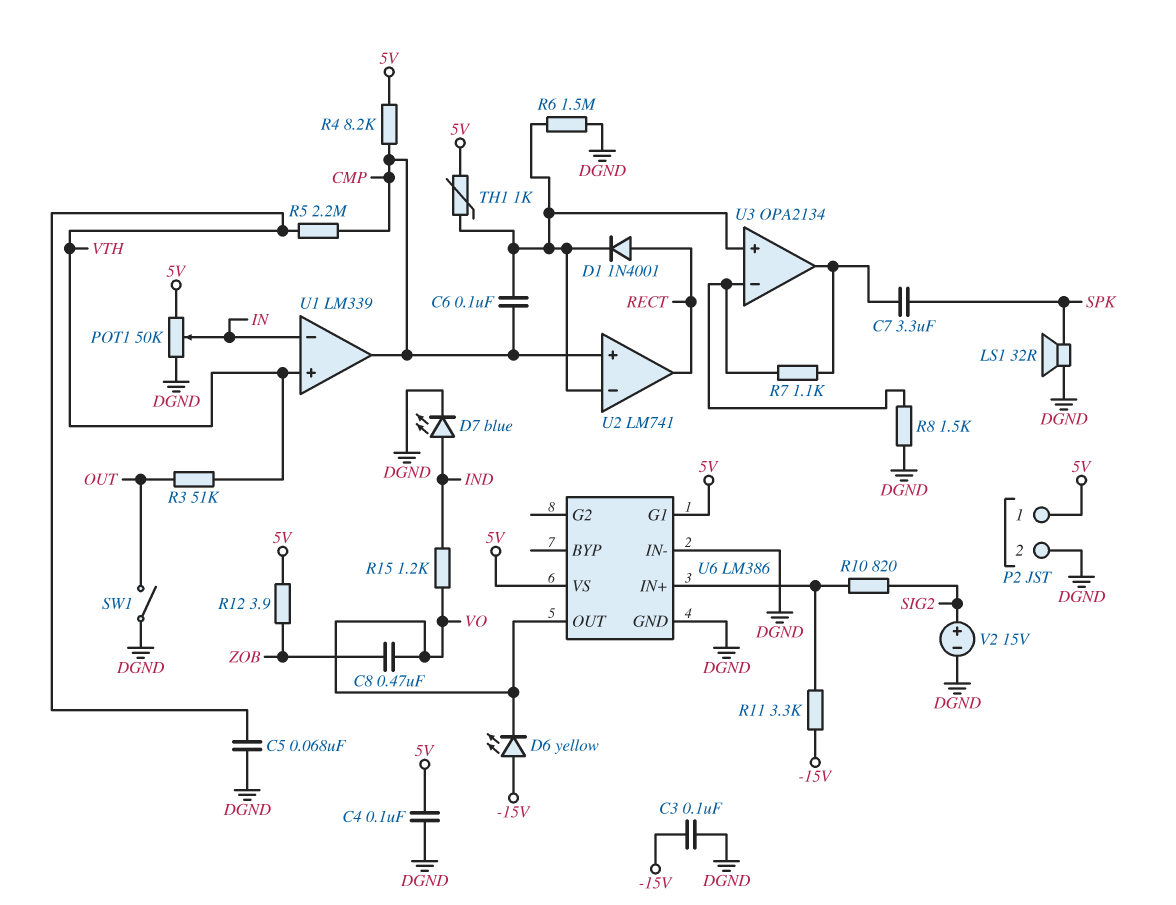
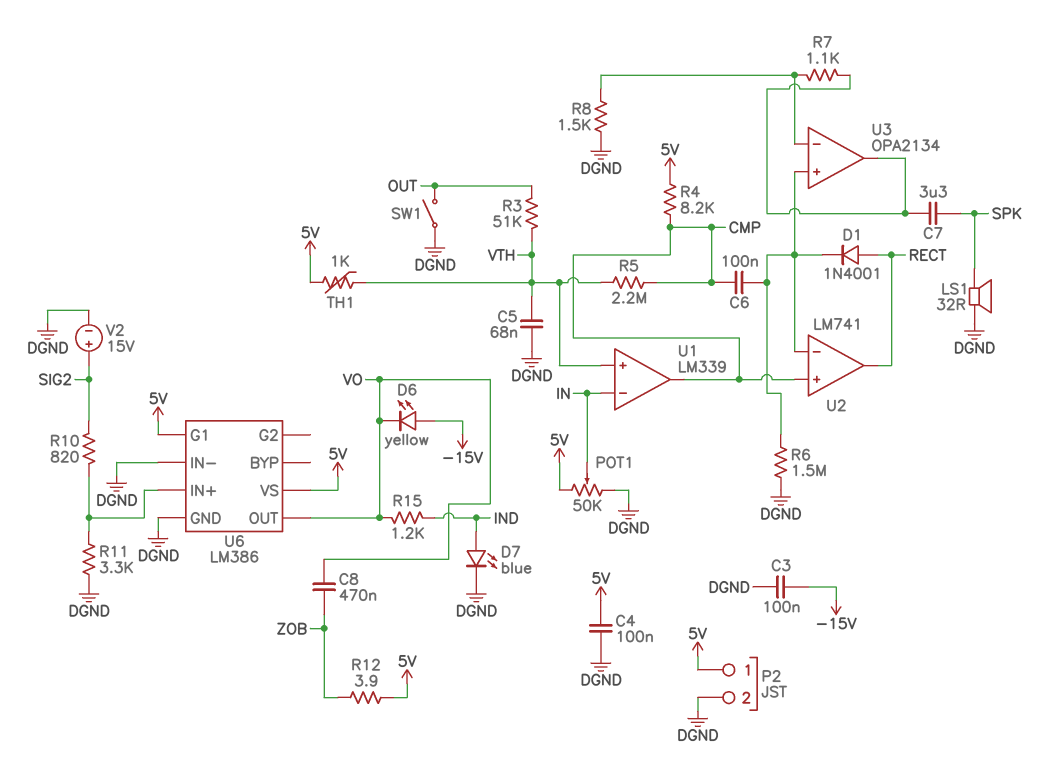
R11: 3.3k (-15V, U6/IN+) -> 3.3k (DGND, U6/IN+)
TH1: 1k (5V, U2/in-) -> 1k (5V, VTH)

